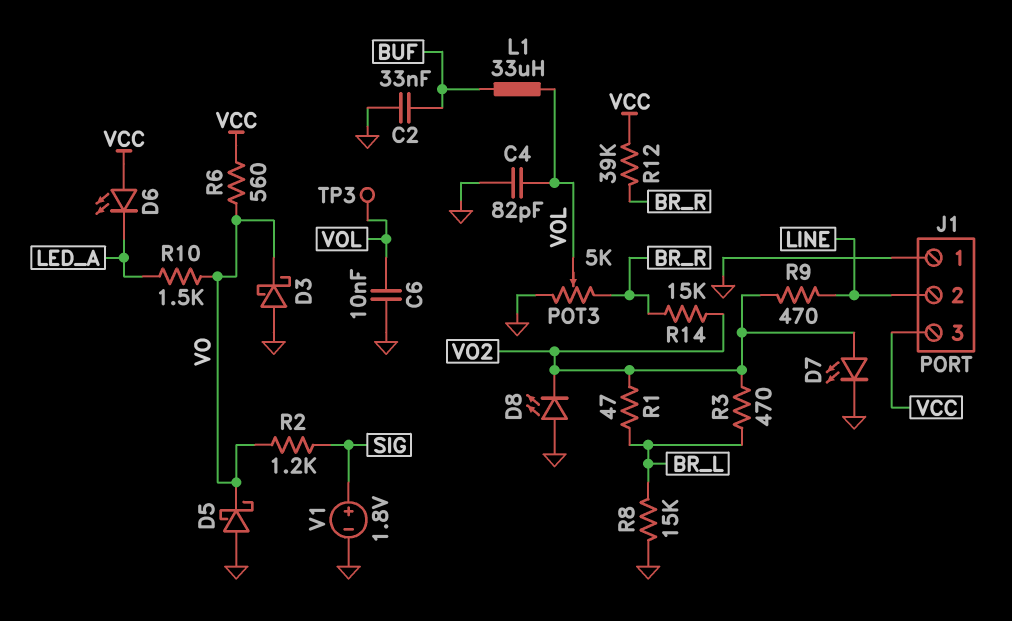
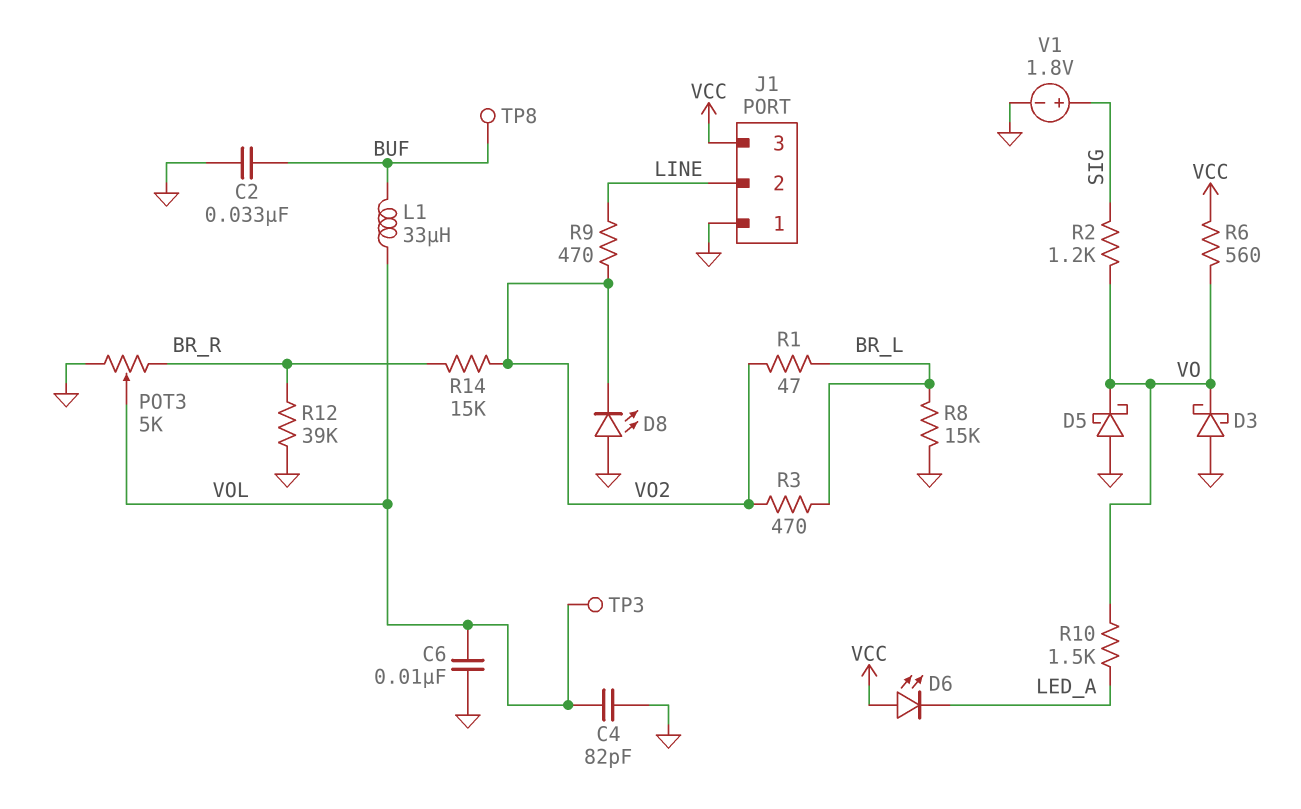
D7: LED (A VO2, K GND) -> none
R12: 39k (BR_R, VCC) -> 39k (BR_R, GND)
TP8: none -> test point (BUF)

